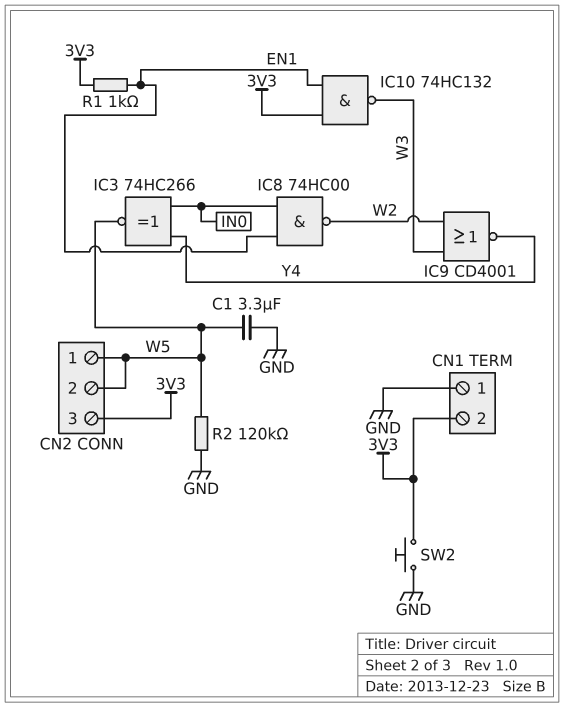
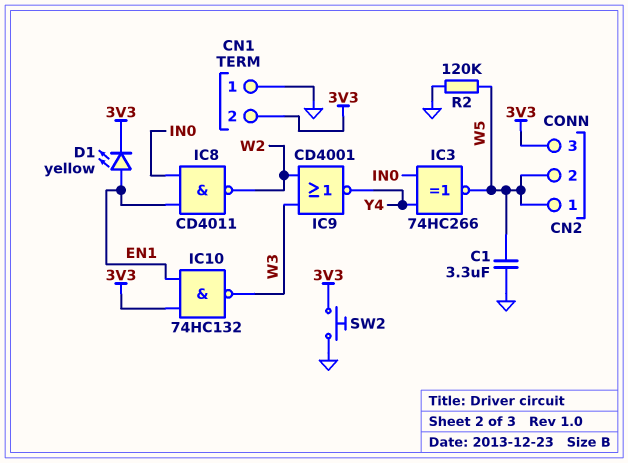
D1: none -> LED yellow (A EN1, K 3V3)
IC8: NAND 74HC00 (in EN1, in IN0, out W2) -> NAND CD4011 (in EN1, in IN0, out W2)
R1: 1k (3V3, EN1) -> none

